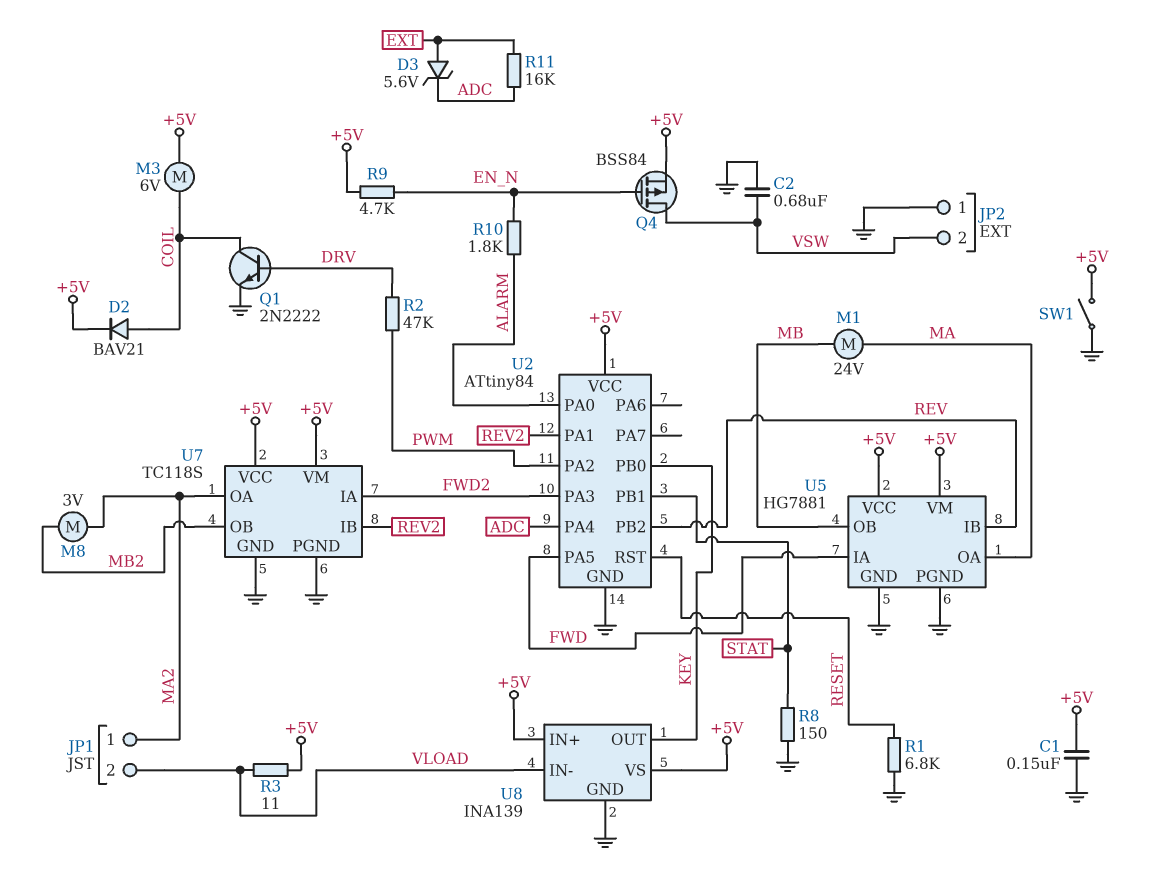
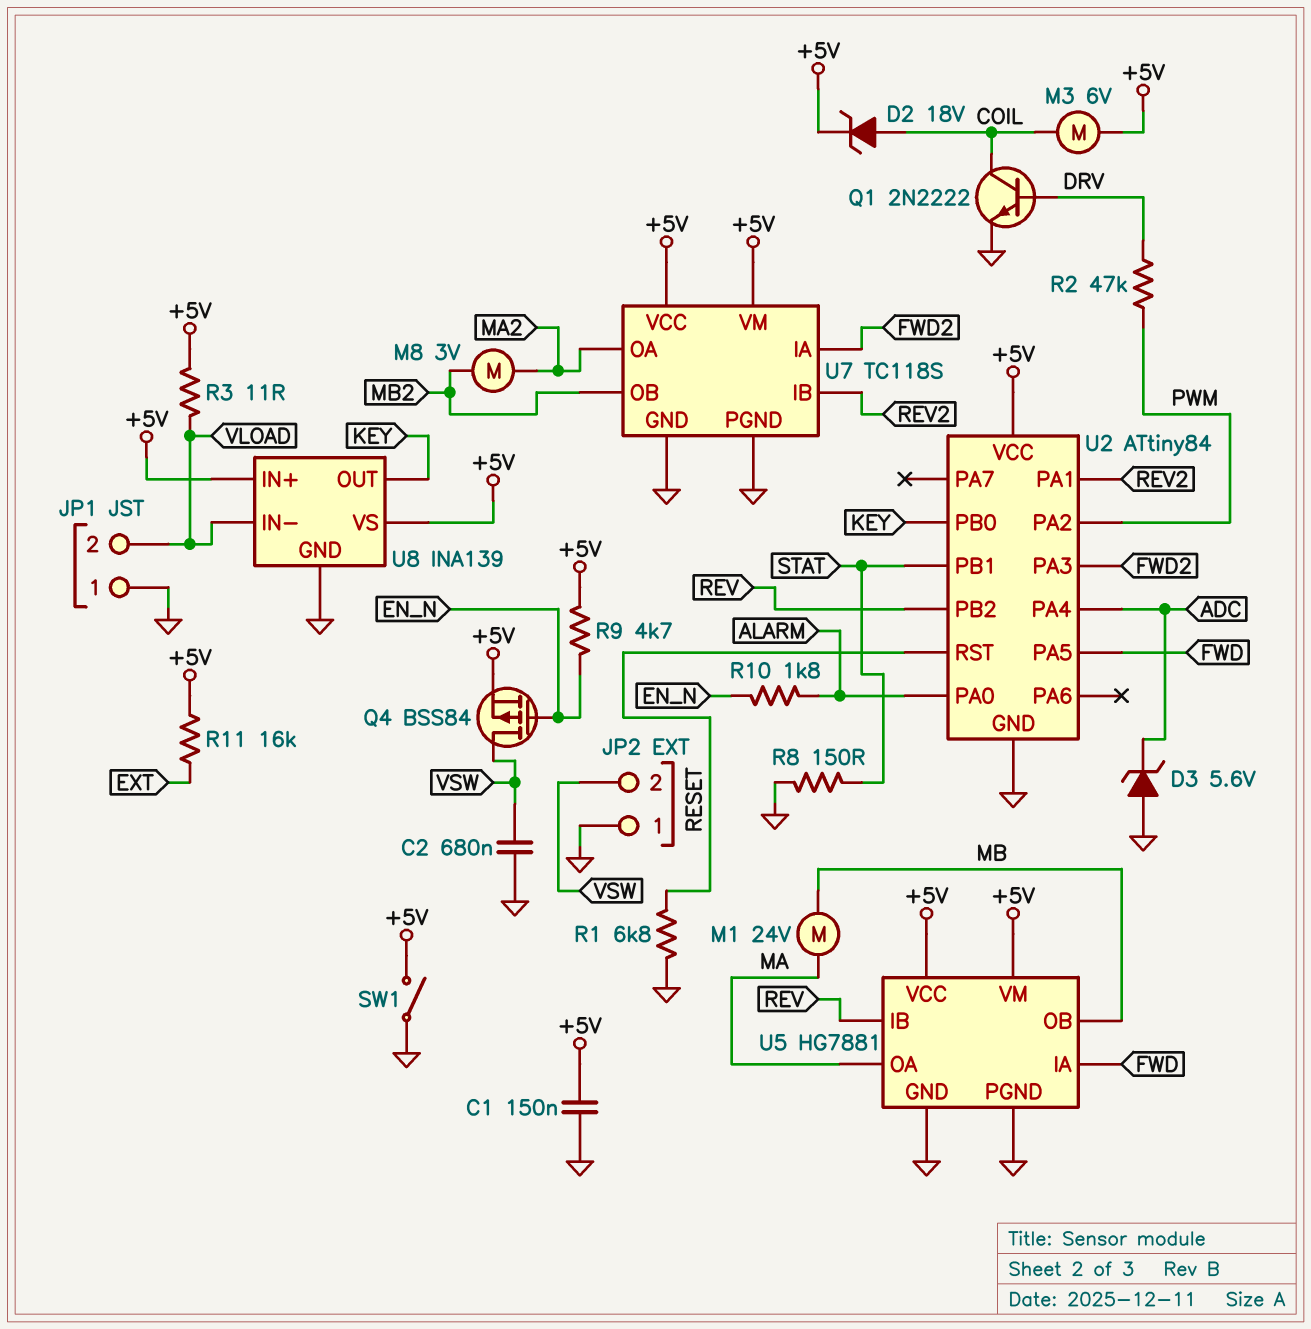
D2: diode BAV21 (A COIL, K +5V) -> zener 18V (A COIL, K +5V)
D3: zener 5.6V (A EXT, K ADC) -> zener 5.6V (A GND, K ADC)
JP1 pin 1: MA2 -> GND
R11: 16k (ADC, EXT) -> 16k (+5V, EXT)

